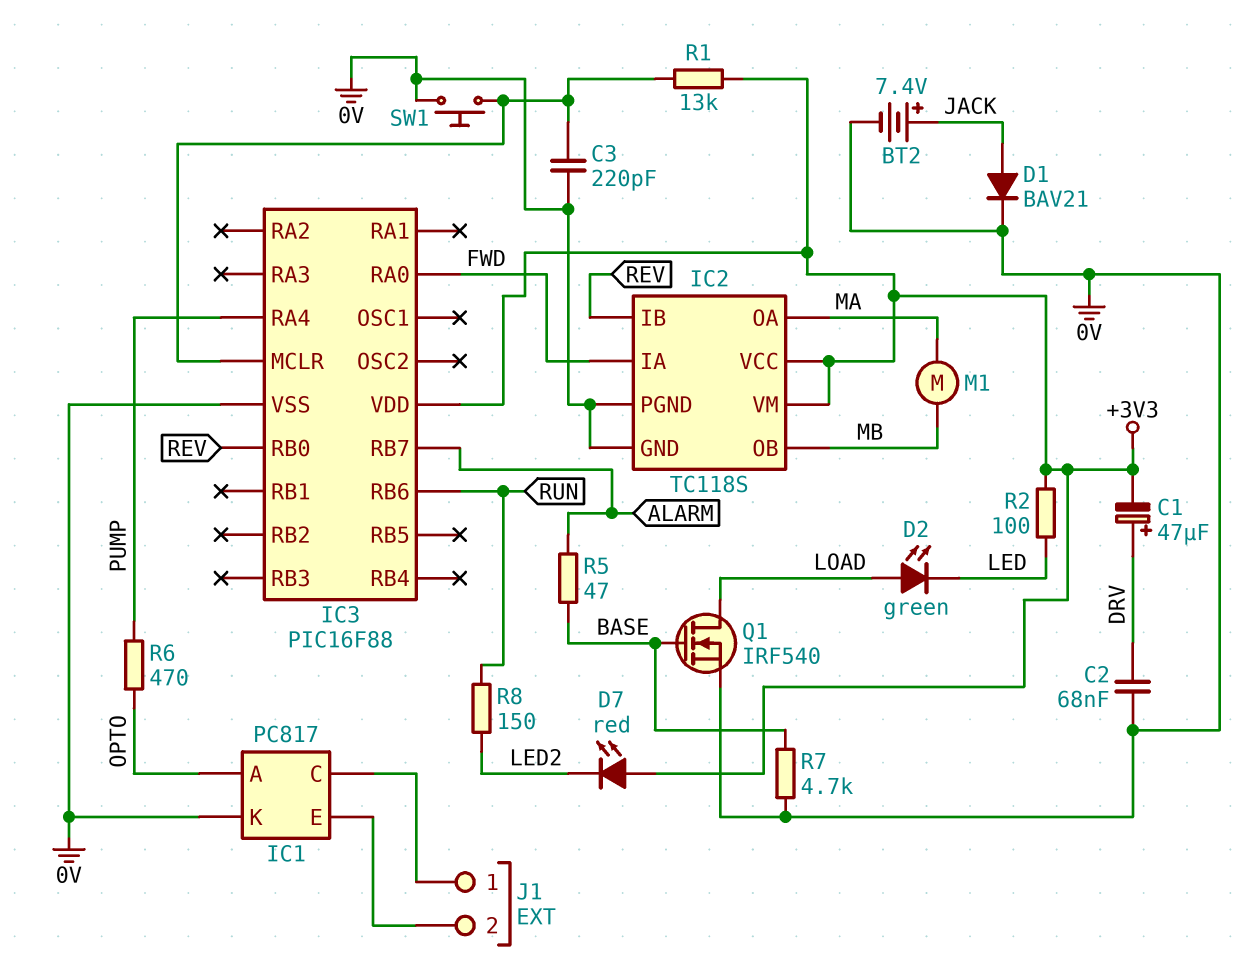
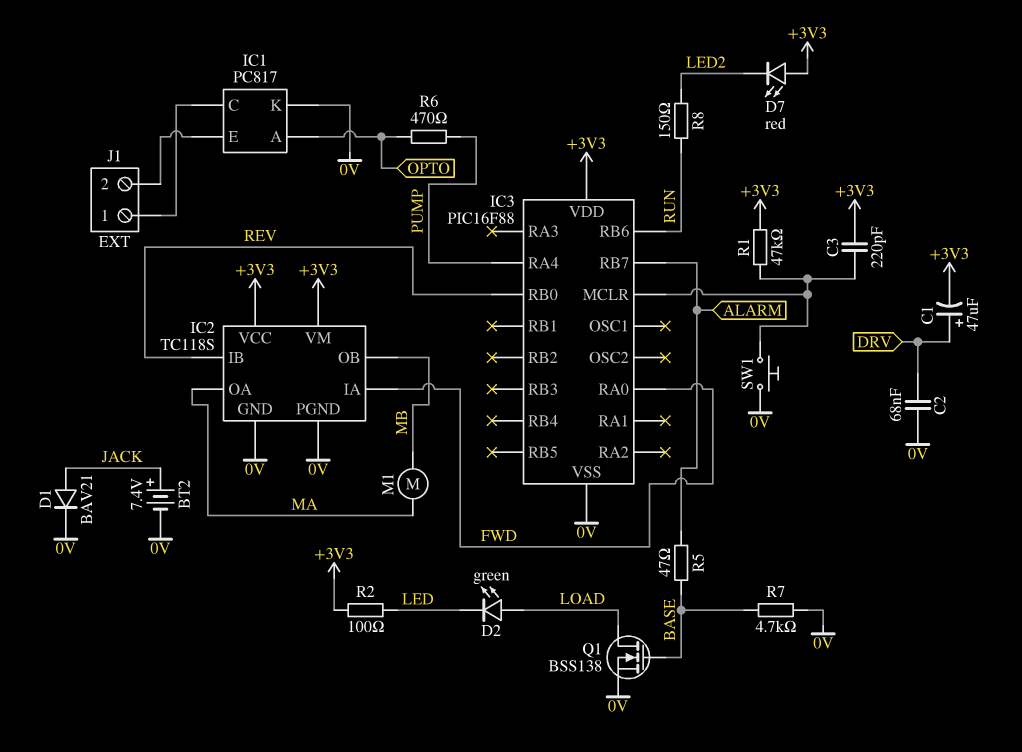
C3: 220pF (0V, IC3/MCLR) -> 220pF (+3V3, IC3/MCLR)
Q1: NMOS IRF540 (G BASE, D LOAD, S 0V) -> NMOS BSS138 (G BASE, D LOAD, S 0V)
R1: 13k (+3V3, IC3/MCLR) -> 47k (+3V3, IC3/MCLR)

